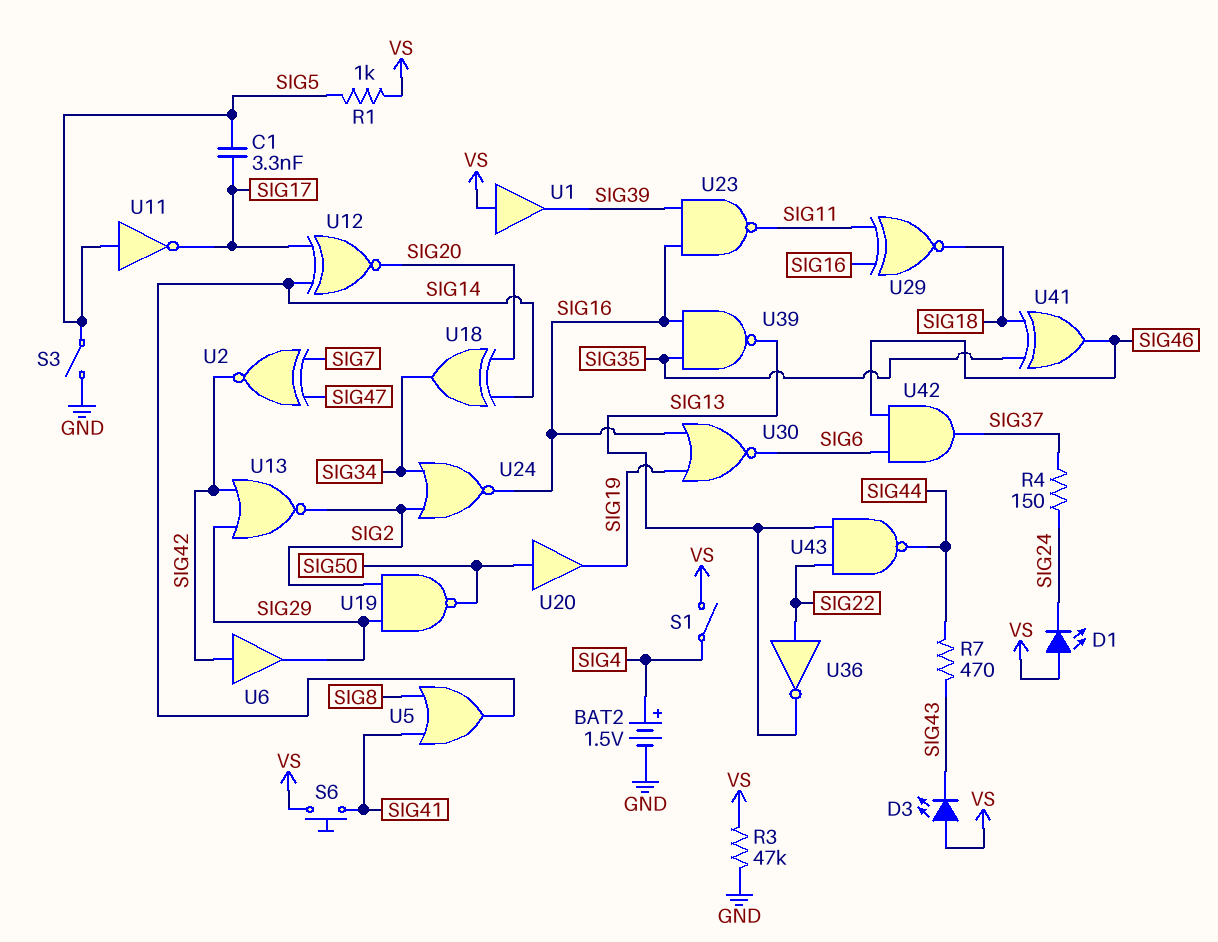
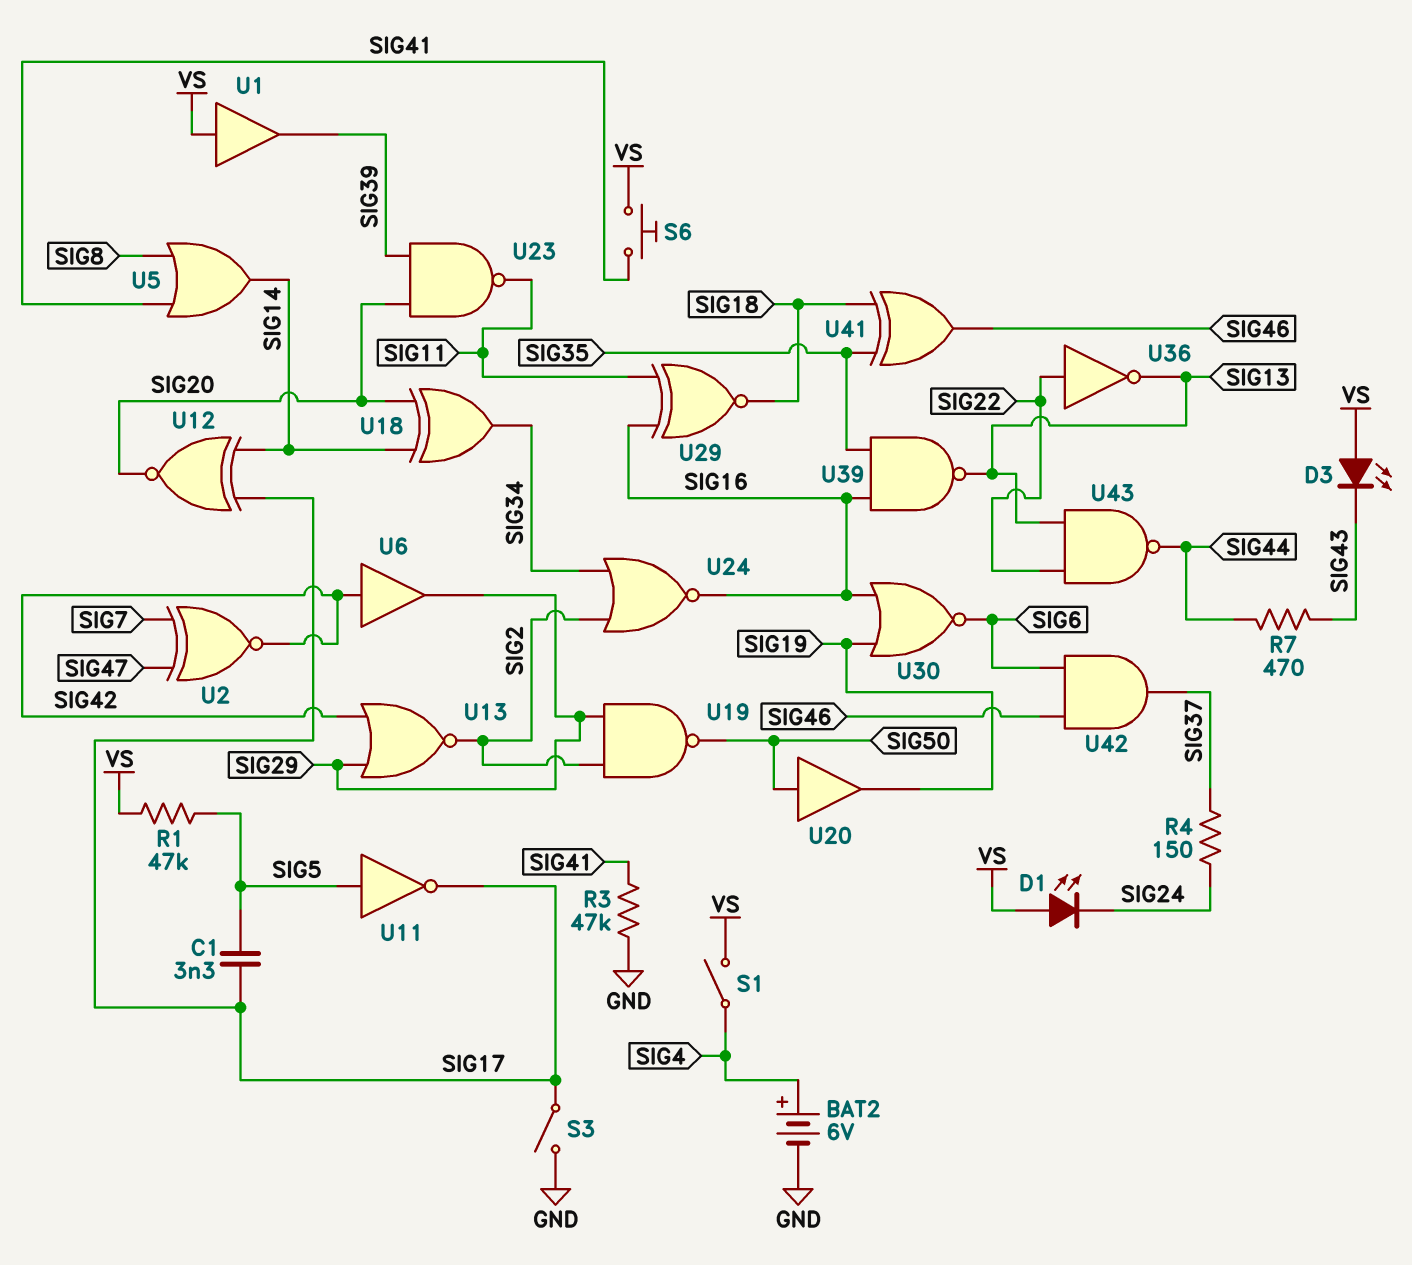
BAT2: 1.5V (plus SIG4, minus GND) -> 6V (plus SIG4, minus GND)
R1: 1k (SIG5, VS) -> 47k (SIG5, VS)
R3: 47k (GND, VS) -> 47k (GND, SIG41)
S3: switch (GND, SIG5) -> switch (GND, SIG17)
U23: NAND (in SIG16, in SIG39, out SIG11) -> NAND (in SIG20, in SIG39, out SIG11)

